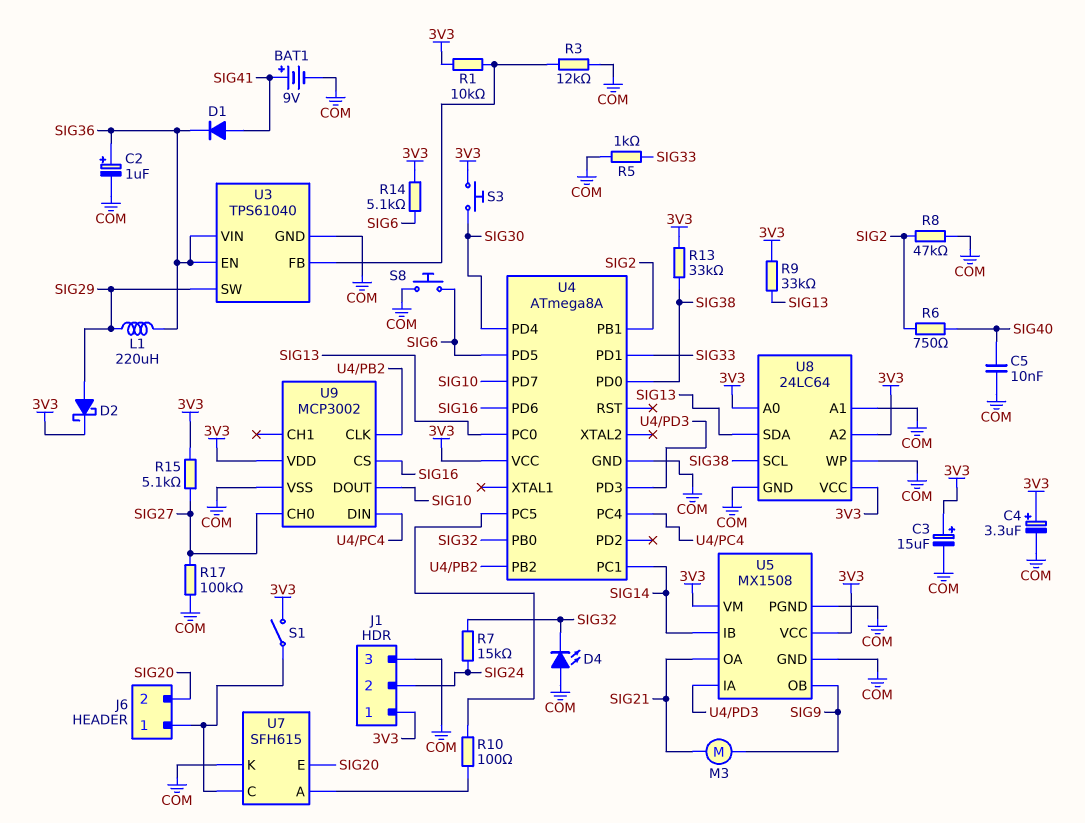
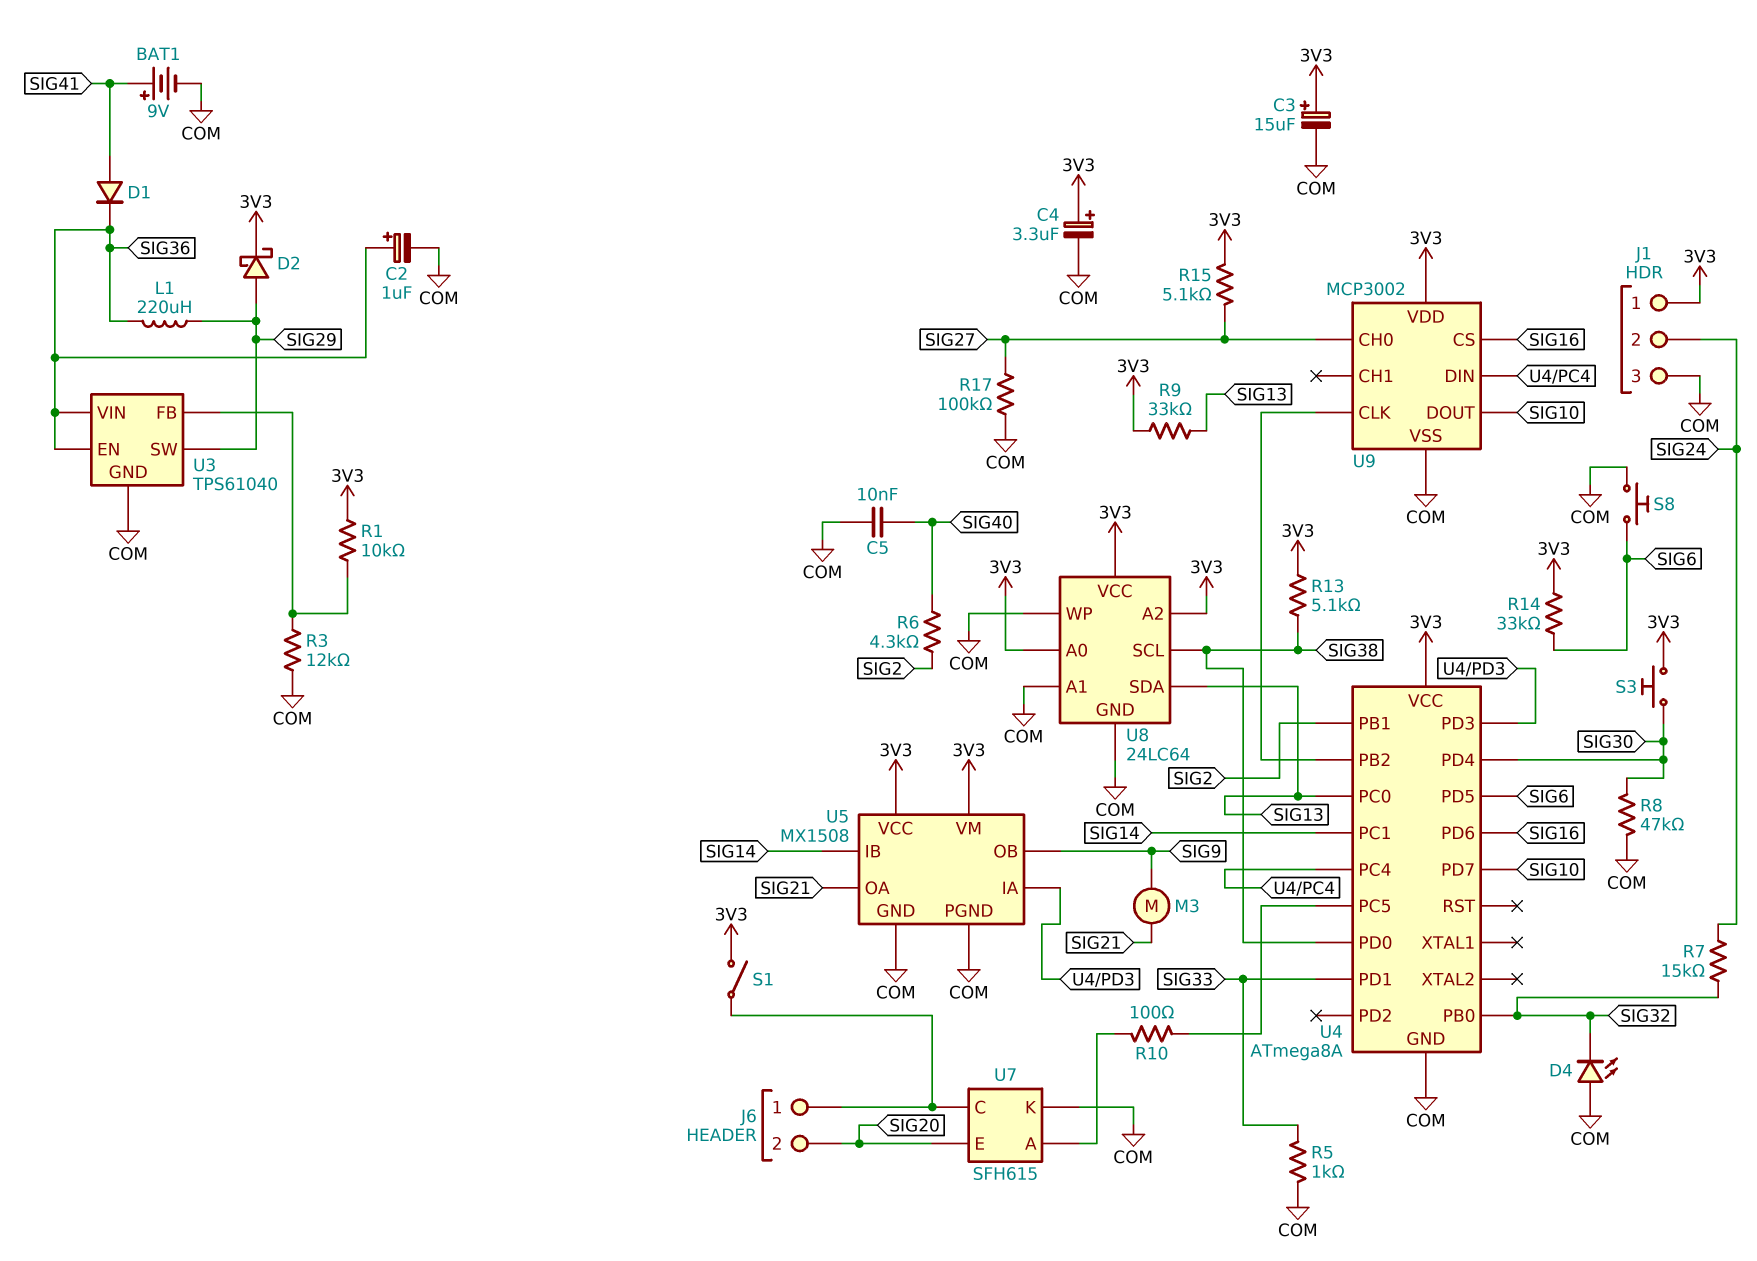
R6: 750 (SIG2, SIG40) -> 4.3k (SIG2, SIG40)
R8: 47k (COM, SIG2) -> 47k (COM, SIG30)
R13: 33k (3V3, SIG38) -> 5.1k (3V3, SIG38)
R14: 5.1k (3V3, SIG6) -> 33k (3V3, SIG6)

